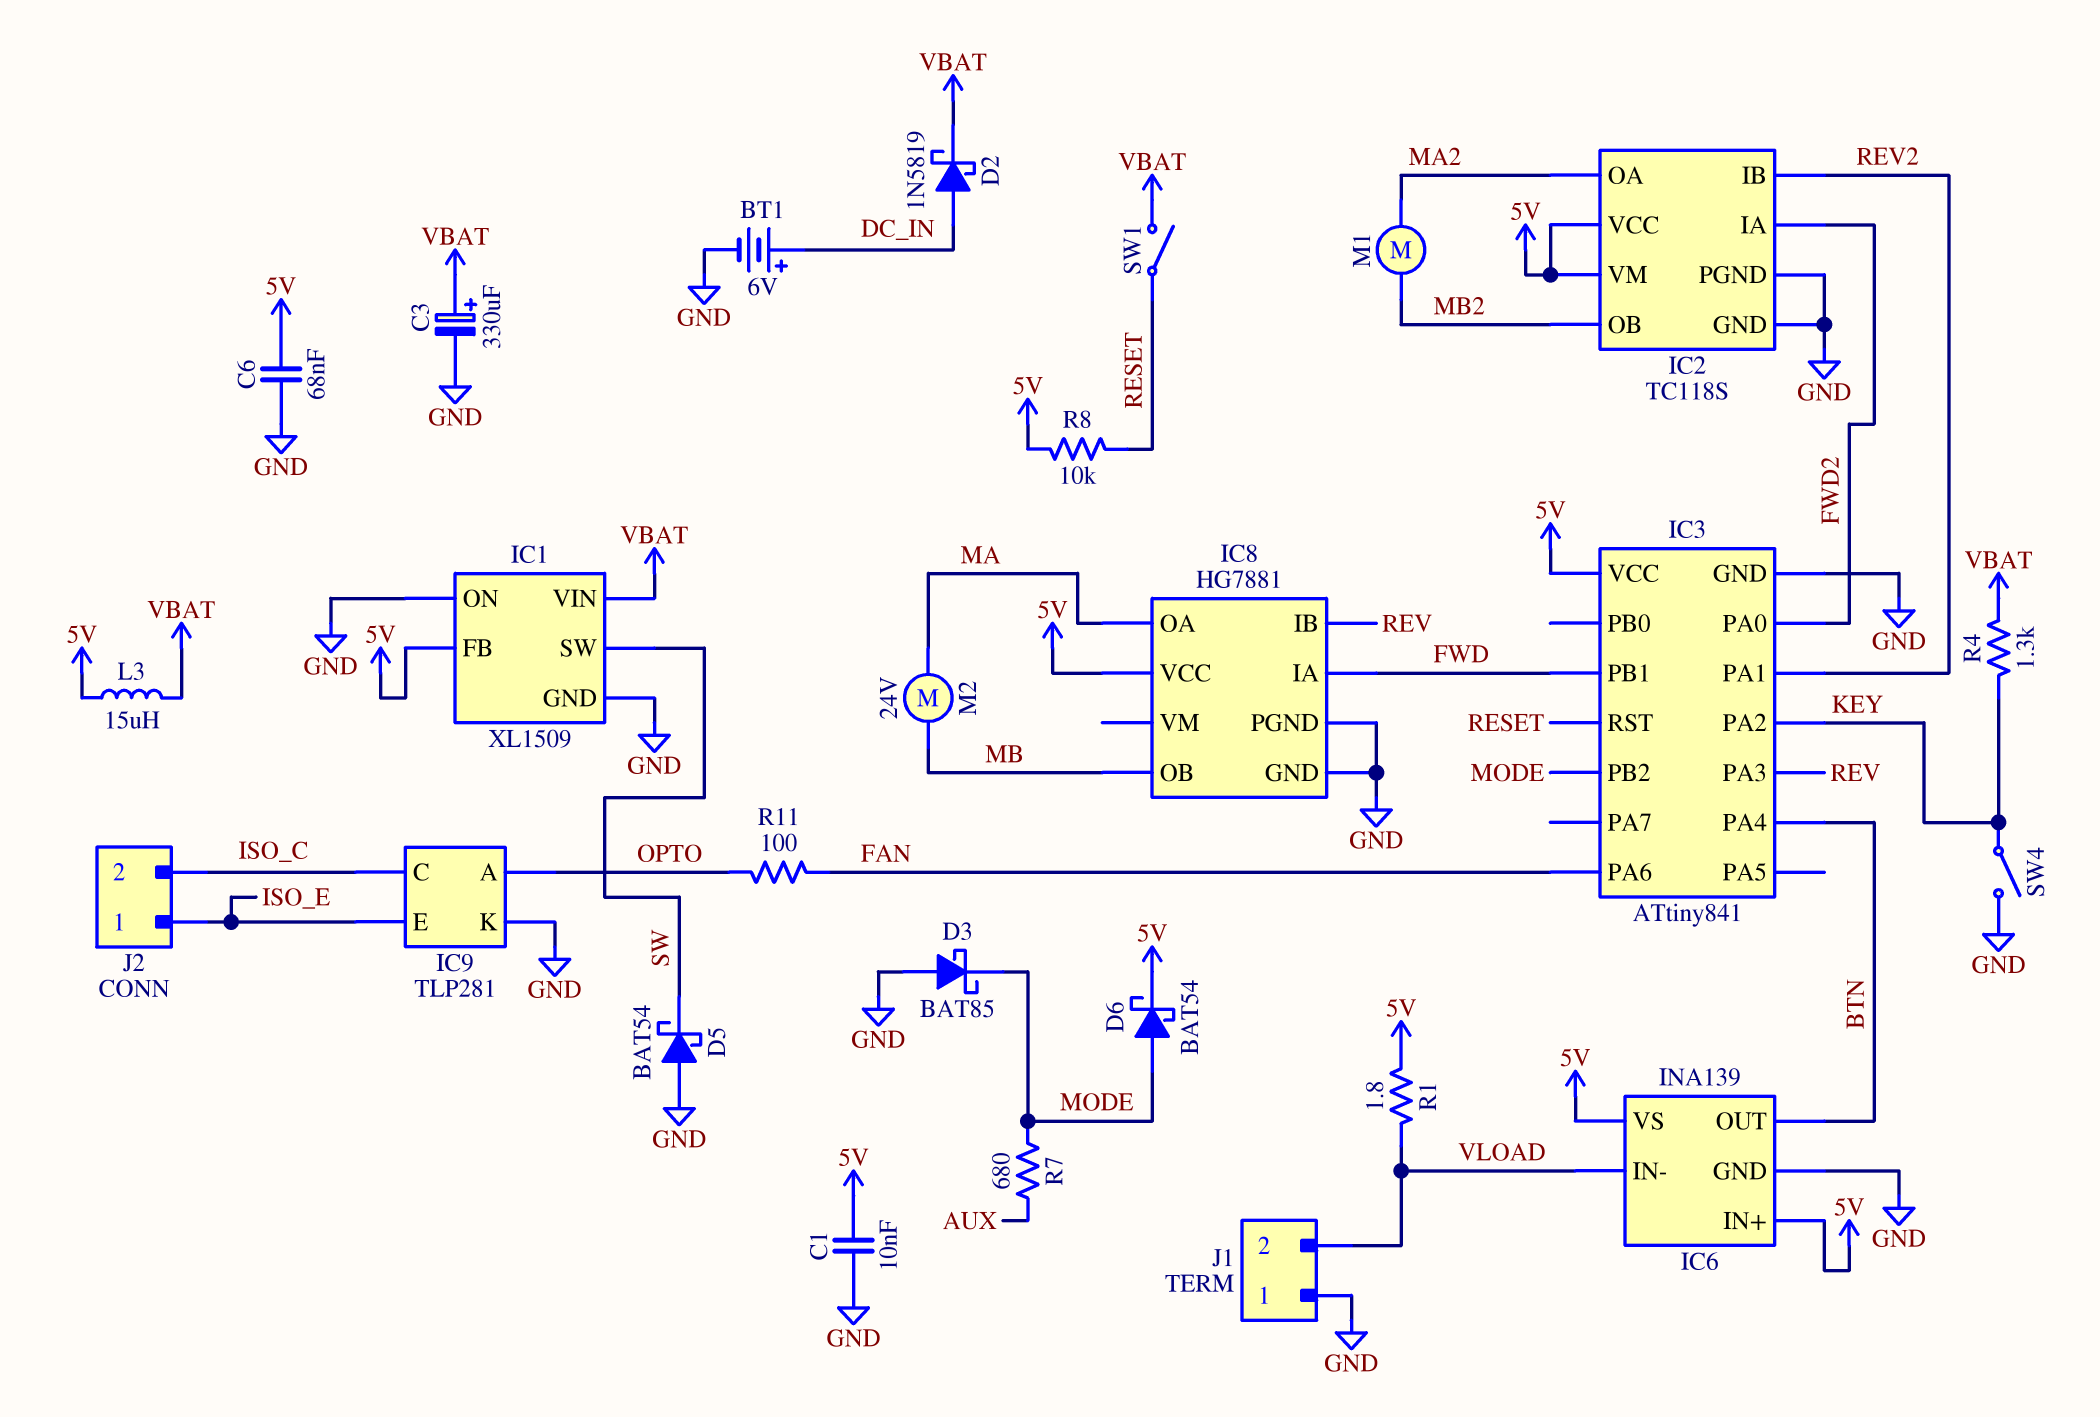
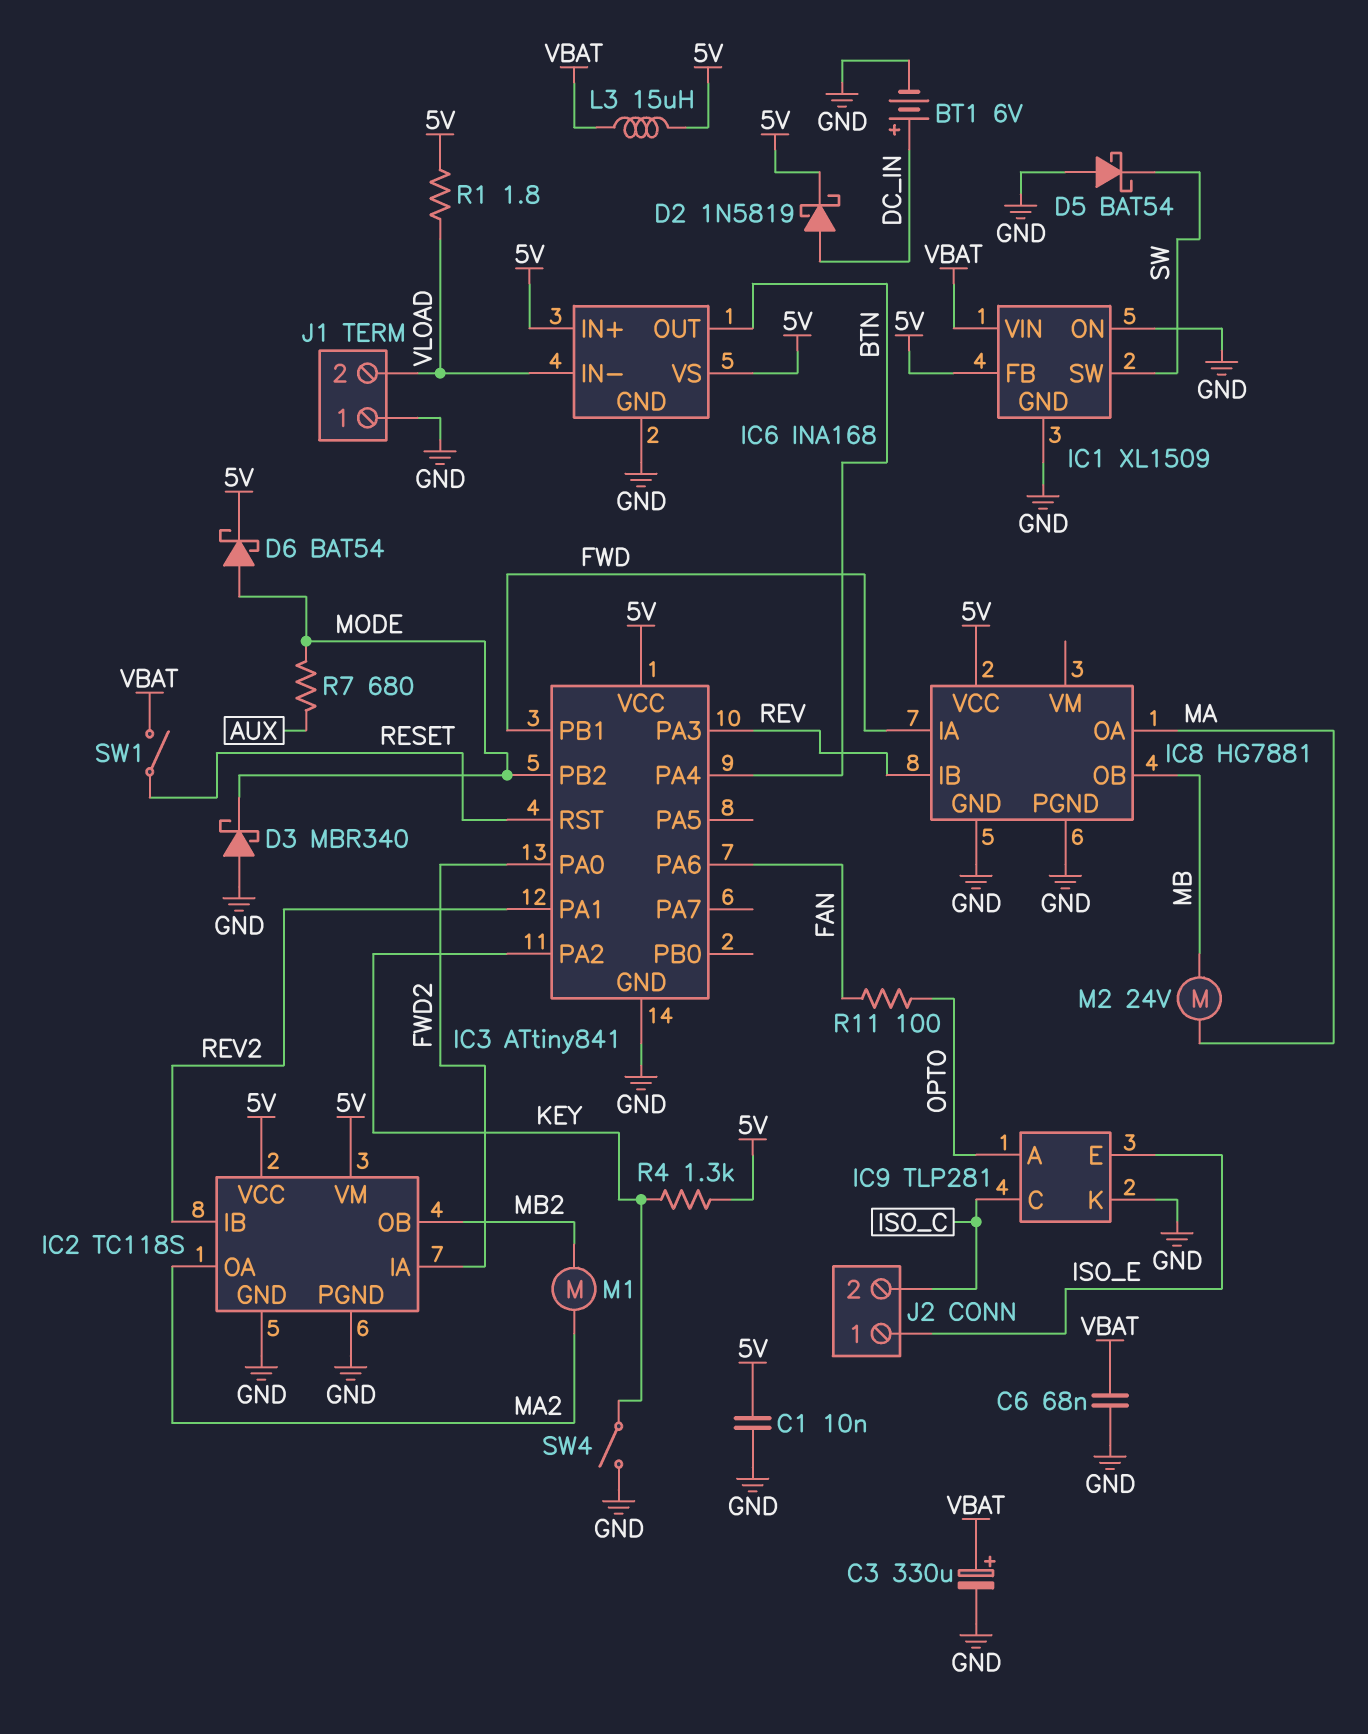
C6: 68nF (5V, GND) -> 68nF (GND, VBAT)
D2: schottky 1N5819 (A DC_IN, K VBAT) -> schottky 1N5819 (A DC_IN, K 5V)
D3: schottky BAT85 (A GND, K MODE) -> schottky MBR340 (A GND, K MODE)
IC6: INA139 -> INA168
R4: 1.3k (KEY, VBAT) -> 1.3k (5V, KEY)
R8: 10k (5V, RESET) -> none

